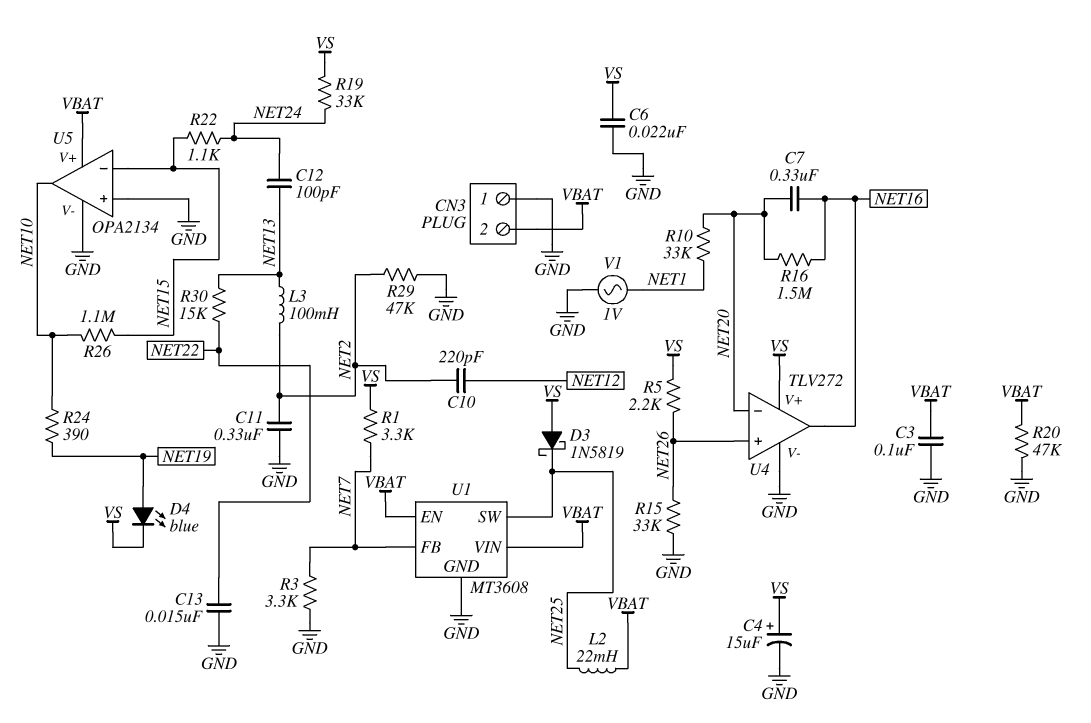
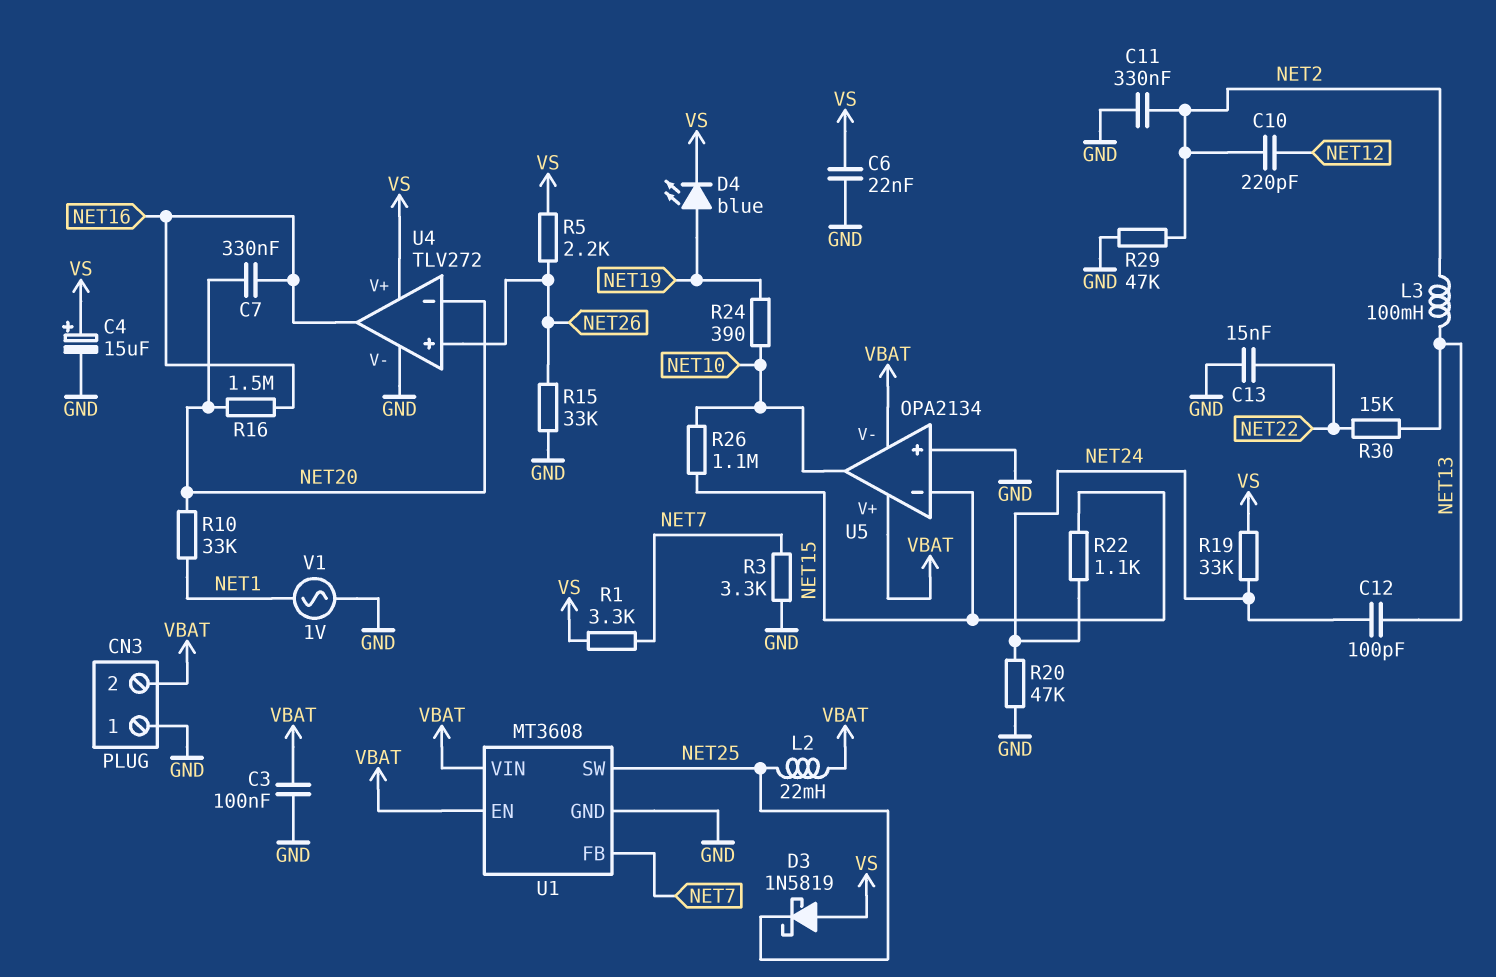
R20: 47k (GND, VBAT) -> 47k (GND, NET24)
U5 pin V-: GND -> VBAT

